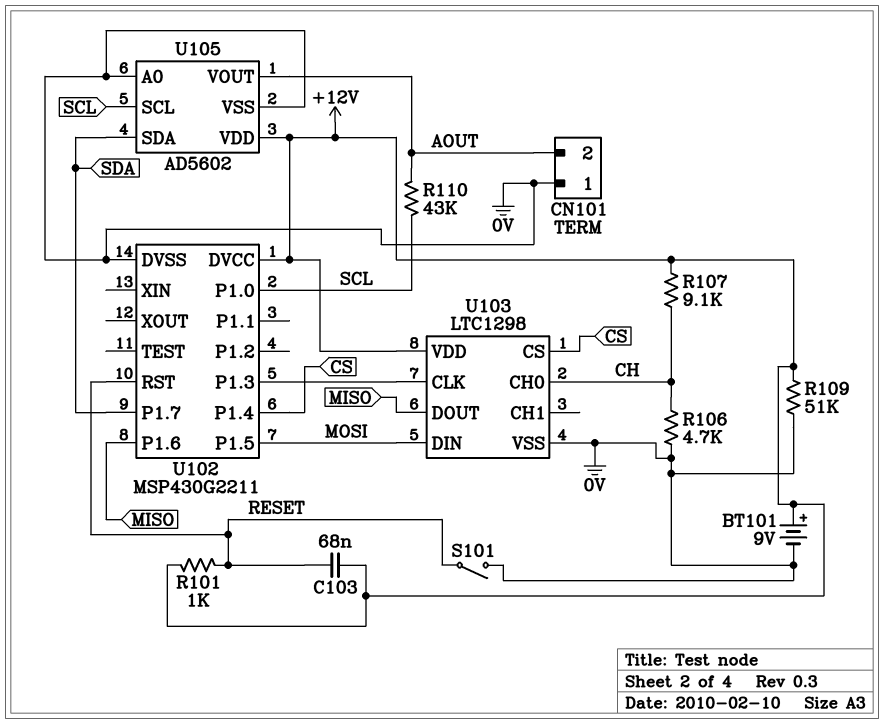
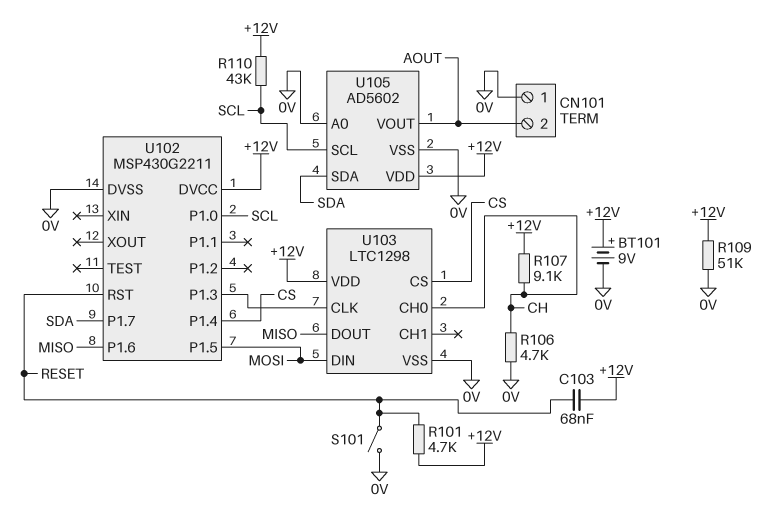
R101: 1k (+12V, RESET) -> 4.7k (+12V, RESET)
R110: 43k (AOUT, SCL) -> 43k (+12V, SCL)

